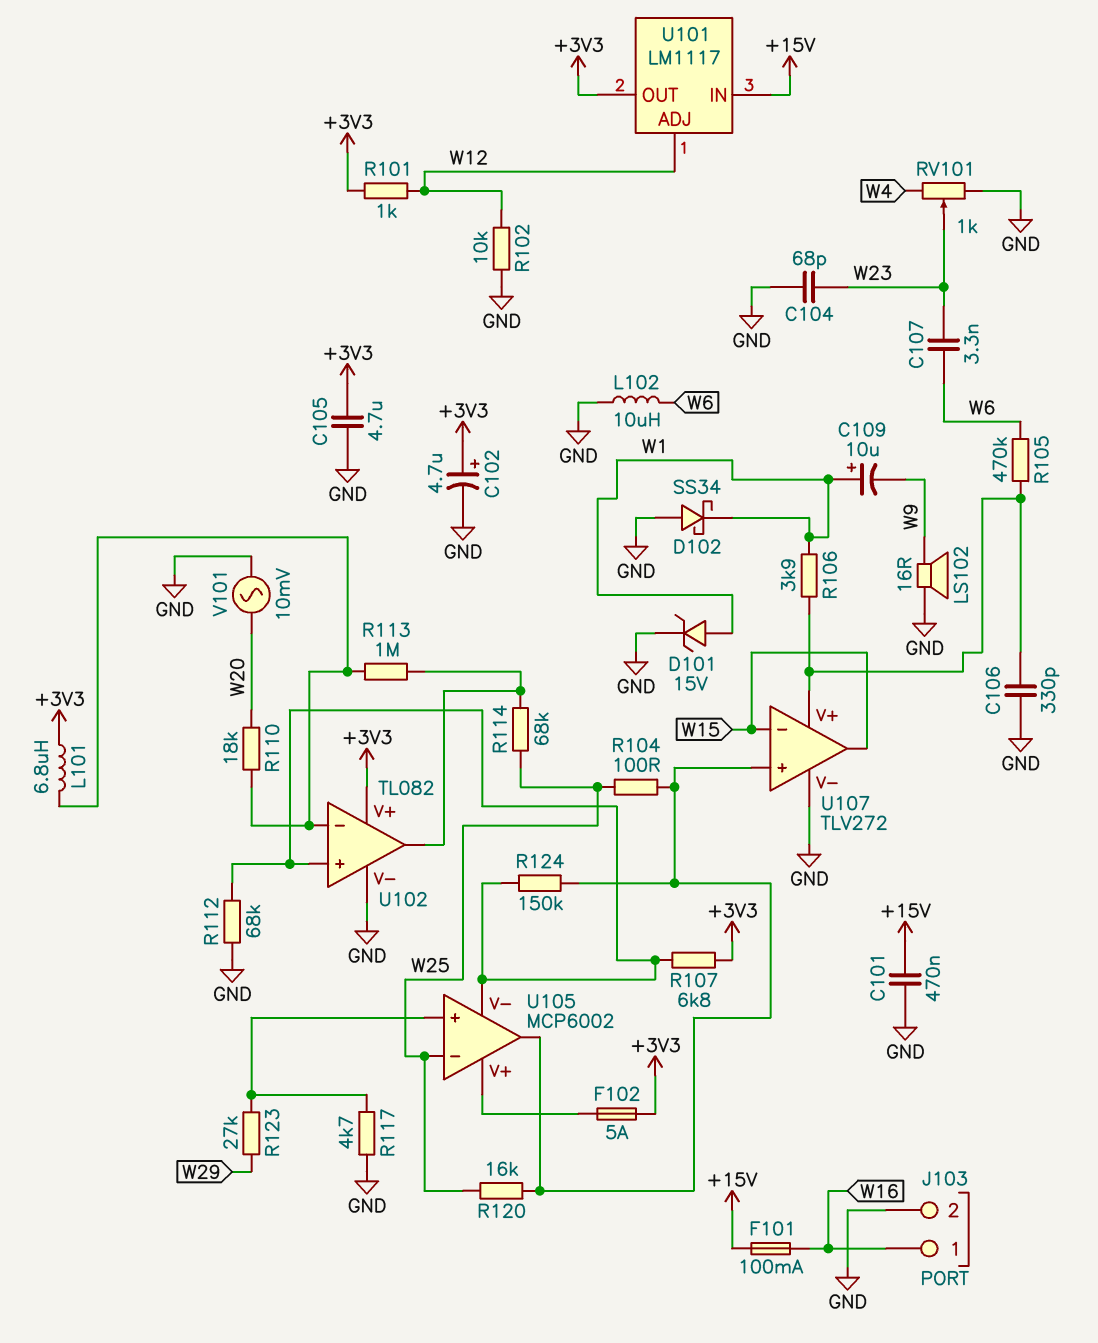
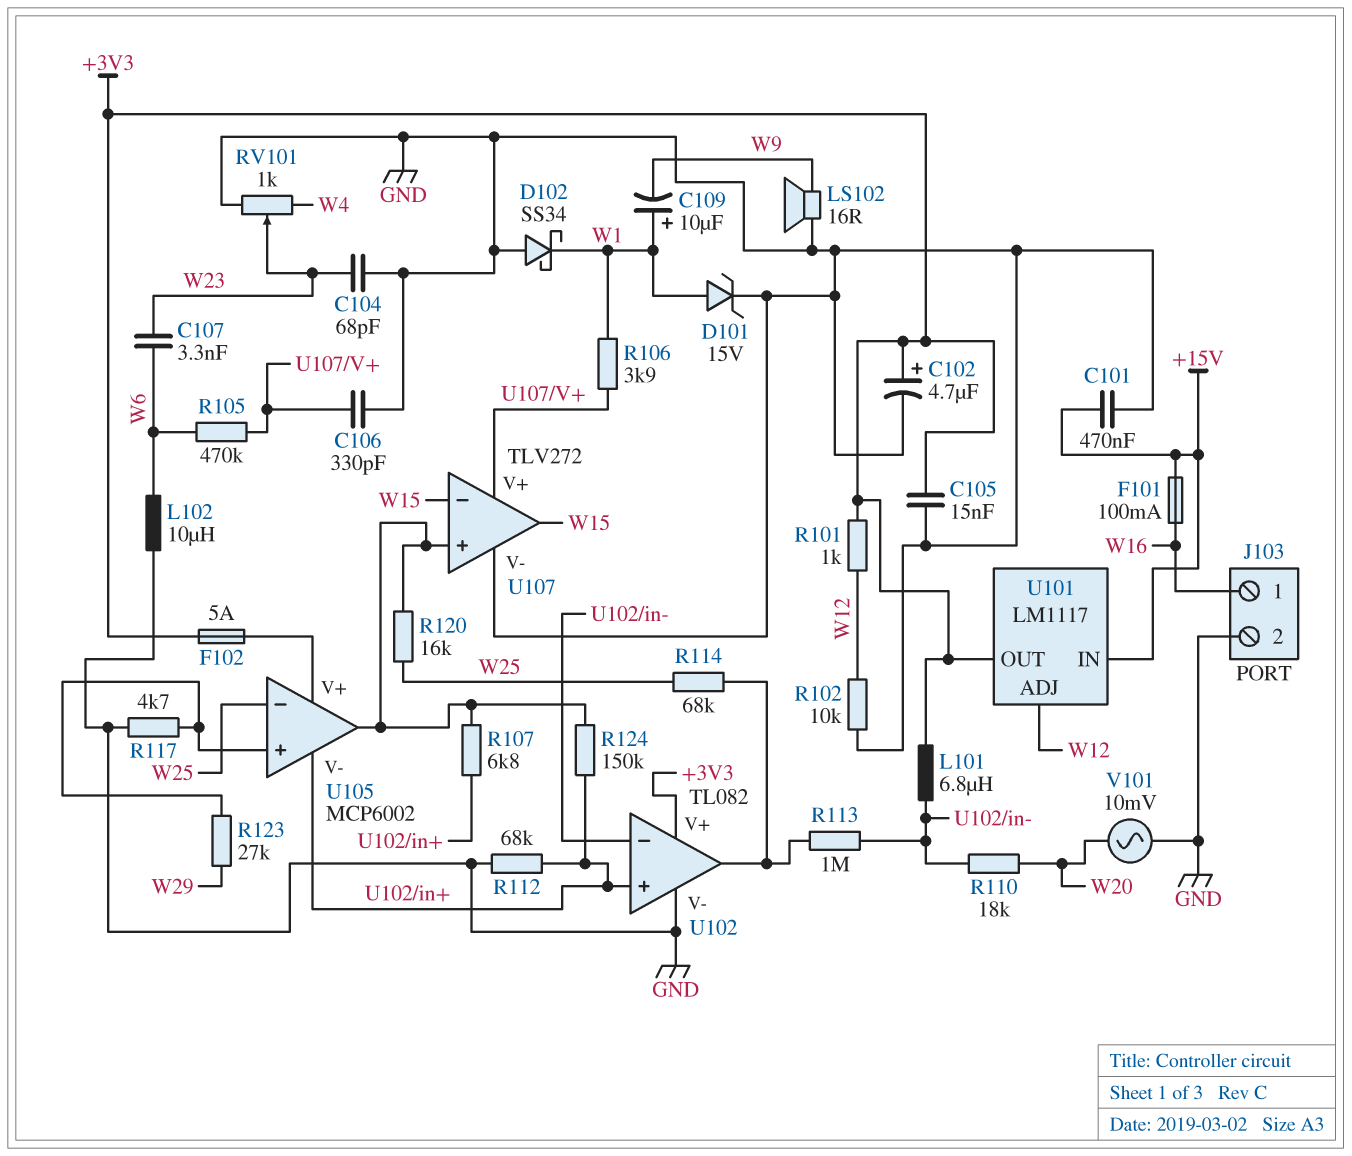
C105: 4.7uF (+3V3, GND) -> 15nF (+3V3, GND)
R104: 100 (U105/out, W25) -> none
R107: 6.8k (+3V3, U102/in+) -> 6.8k (U102/in+, U105/out)

